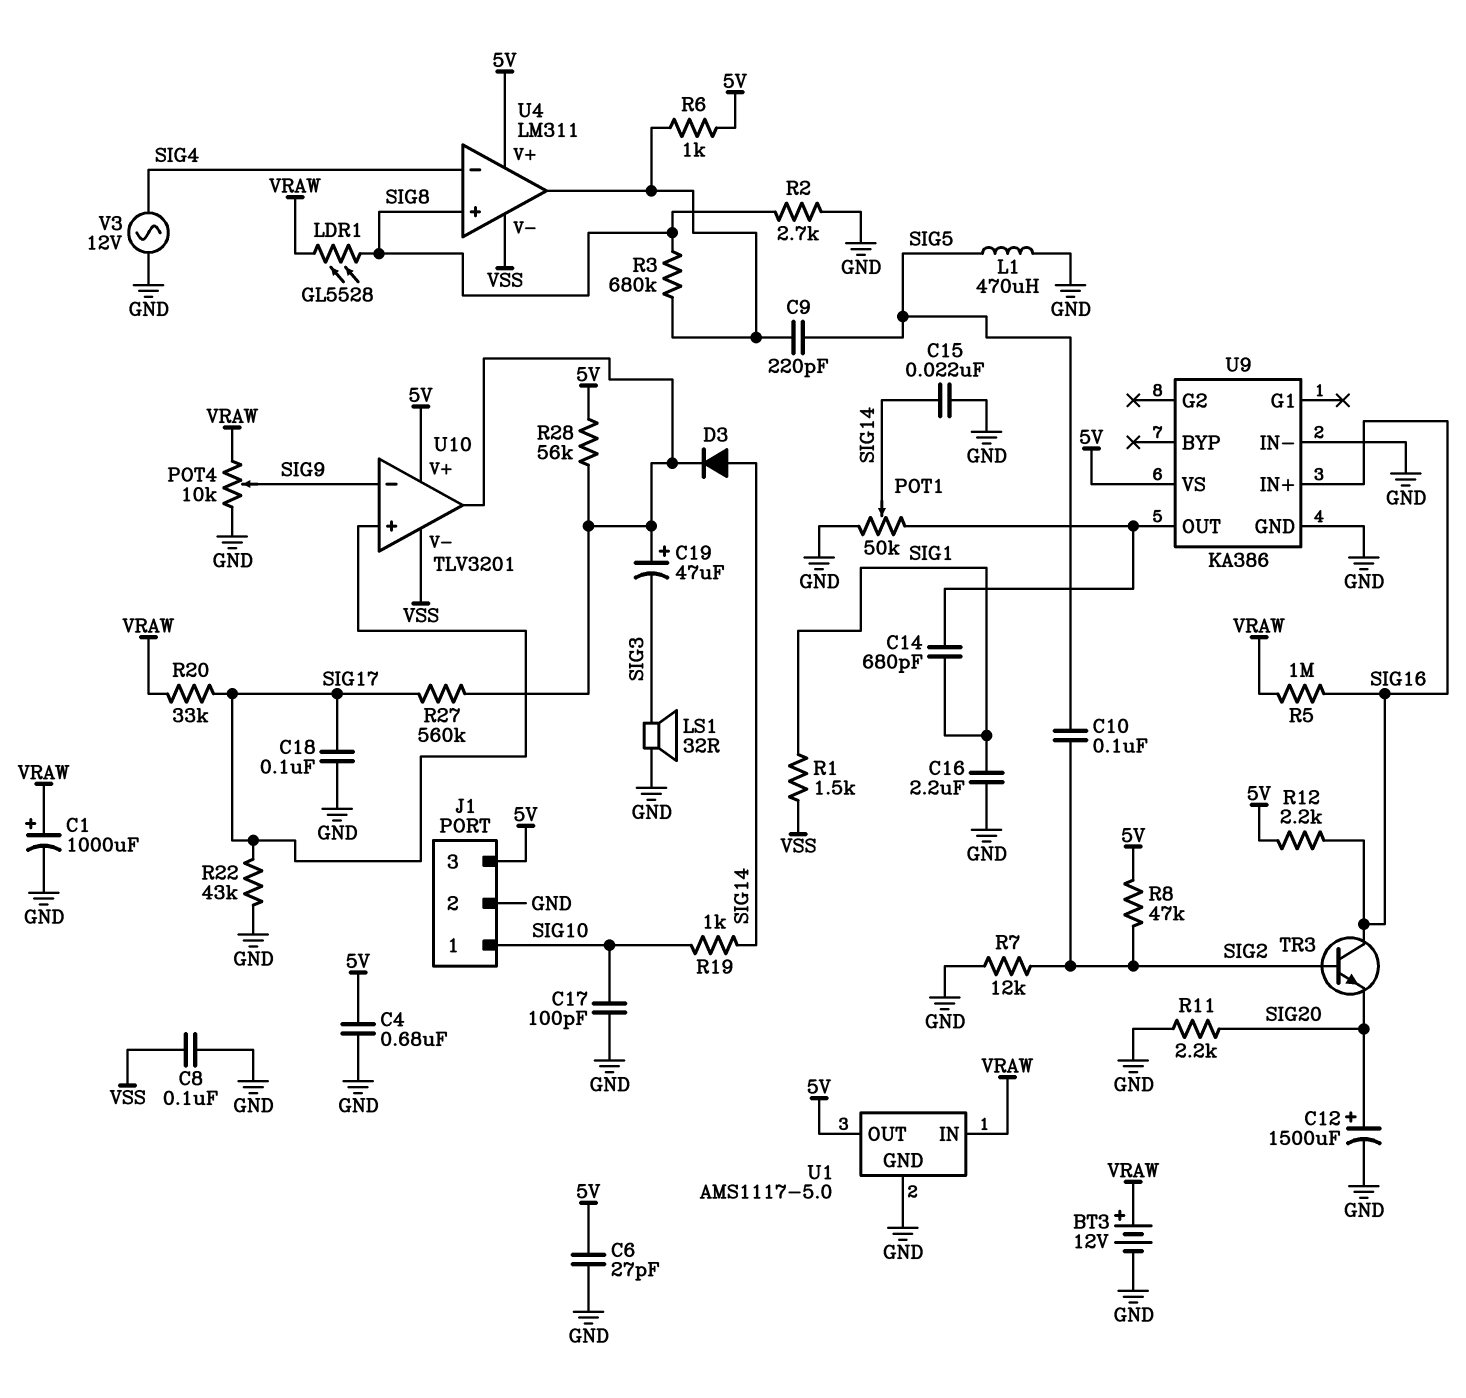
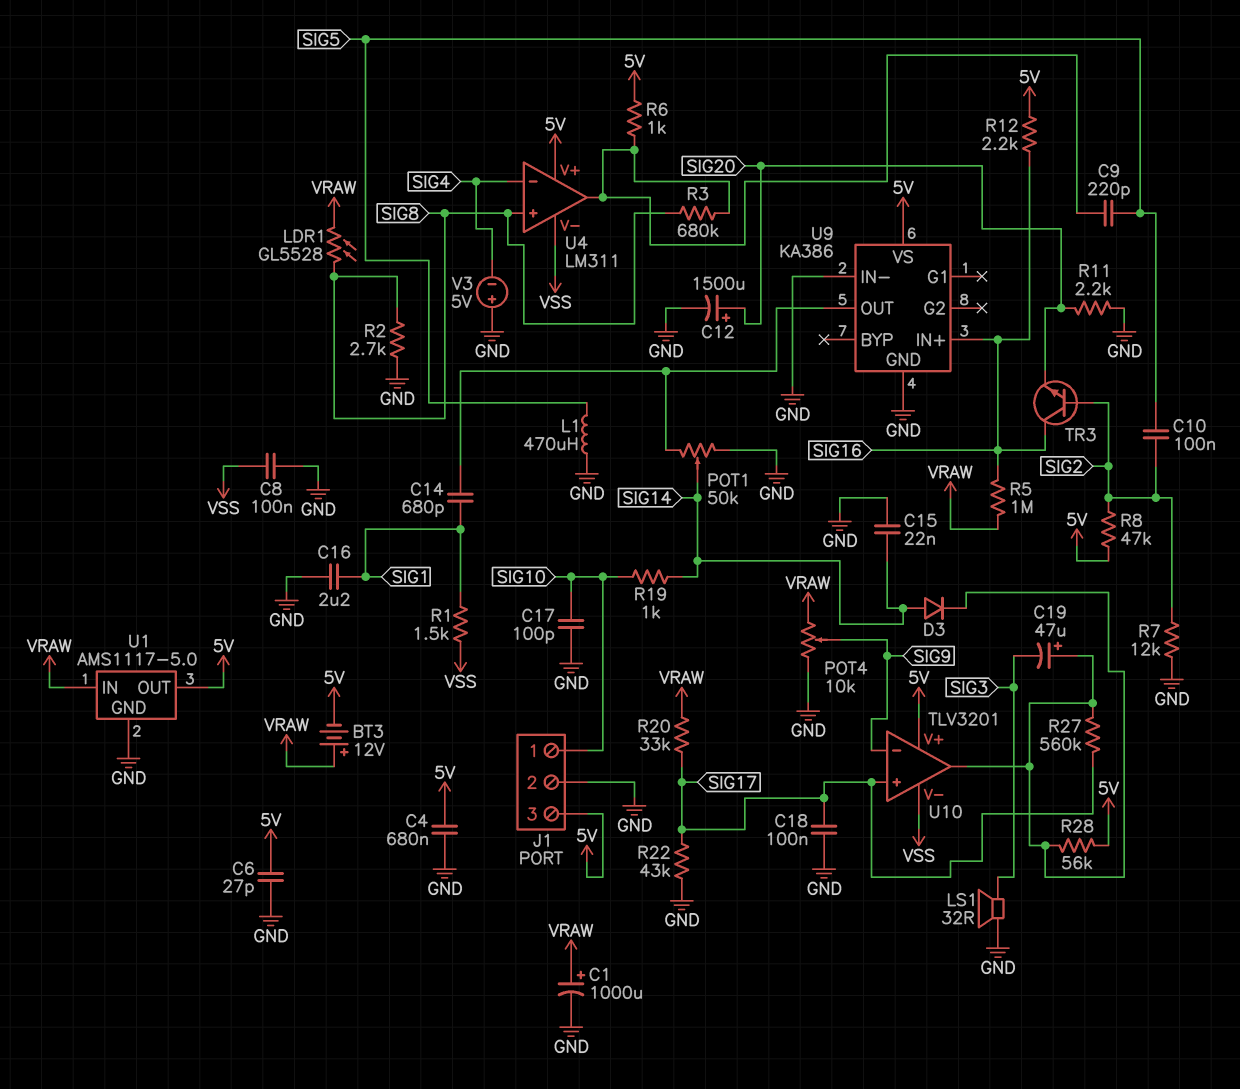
BT3: 12V (plus VRAW, minus GND) -> 12V (plus VRAW, minus 5V)
V3: AC 12V (GND, SIG4) -> 5V (plus GND, minus SIG4)

